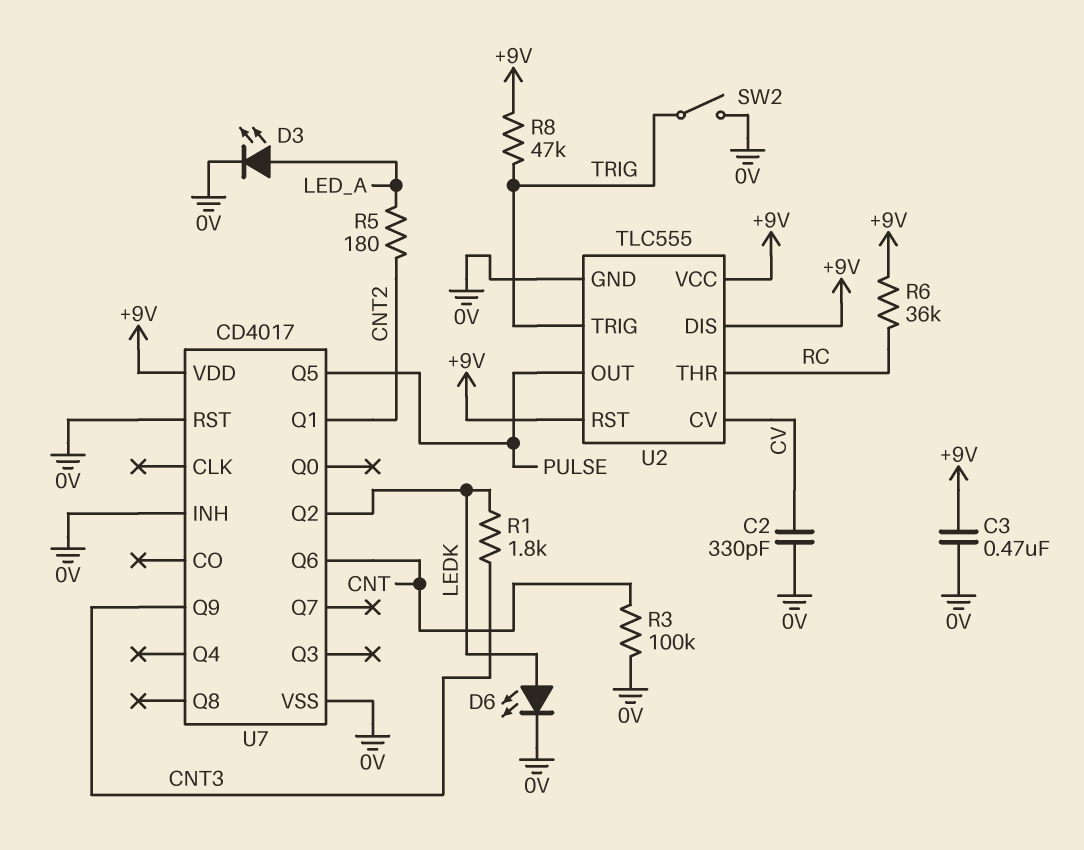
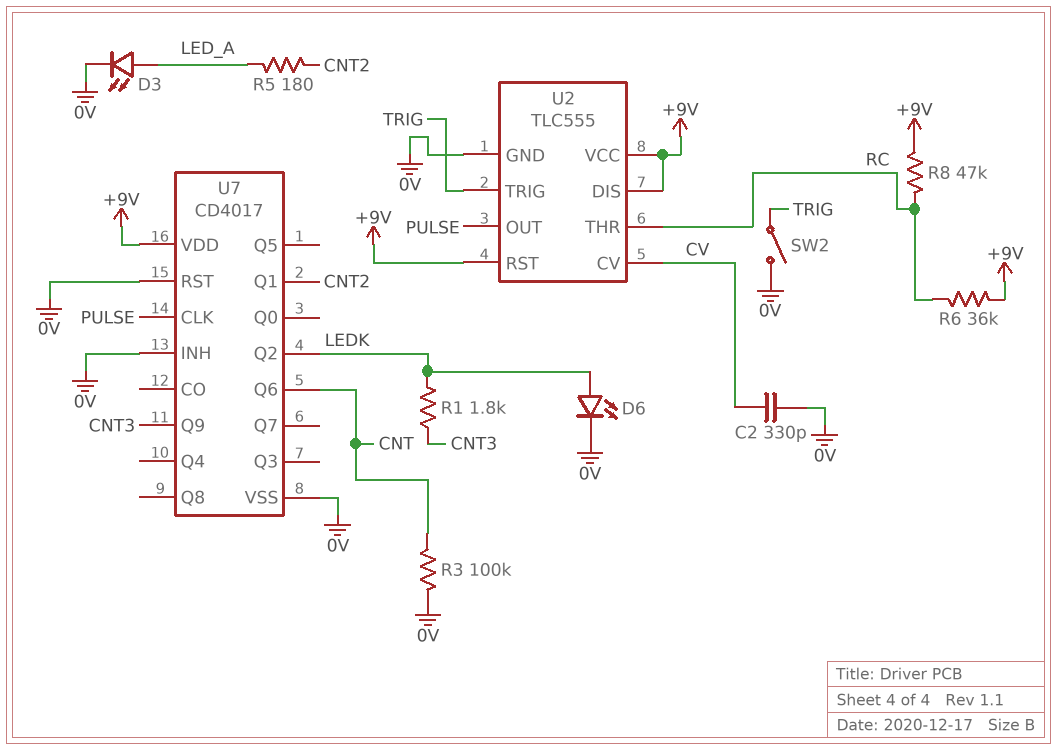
C3: 470nF (+9V, 0V) -> none
R8: 47k (+9V, TRIG) -> 47k (+9V, RC)
U7 pin CLK: none -> PULSE
U7 pin Q5: PULSE -> none

